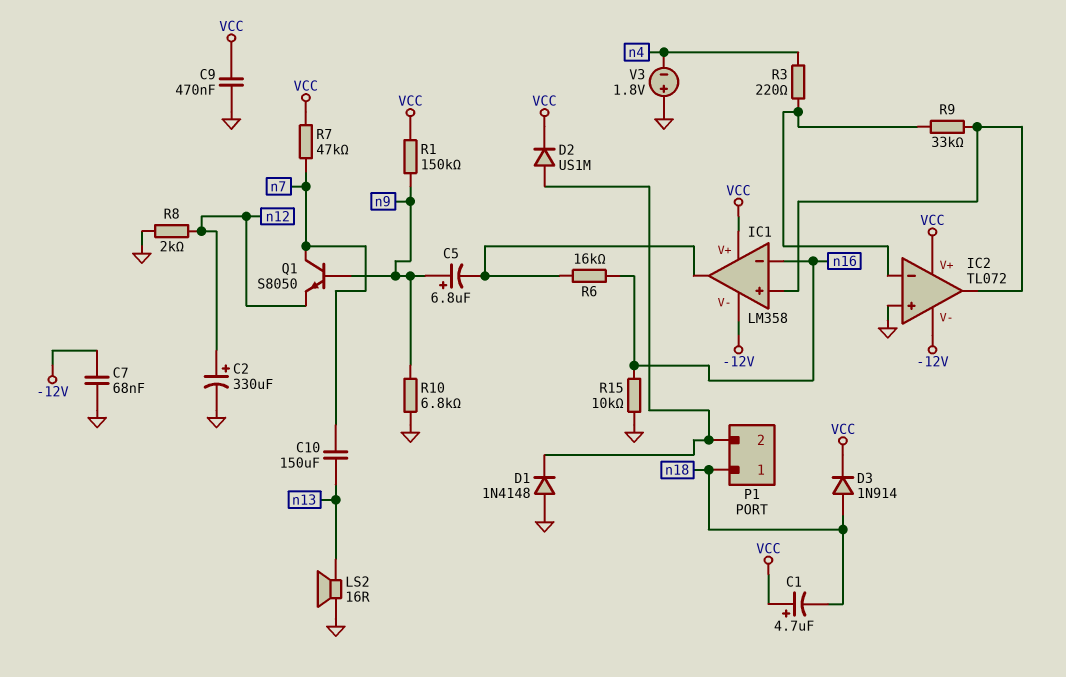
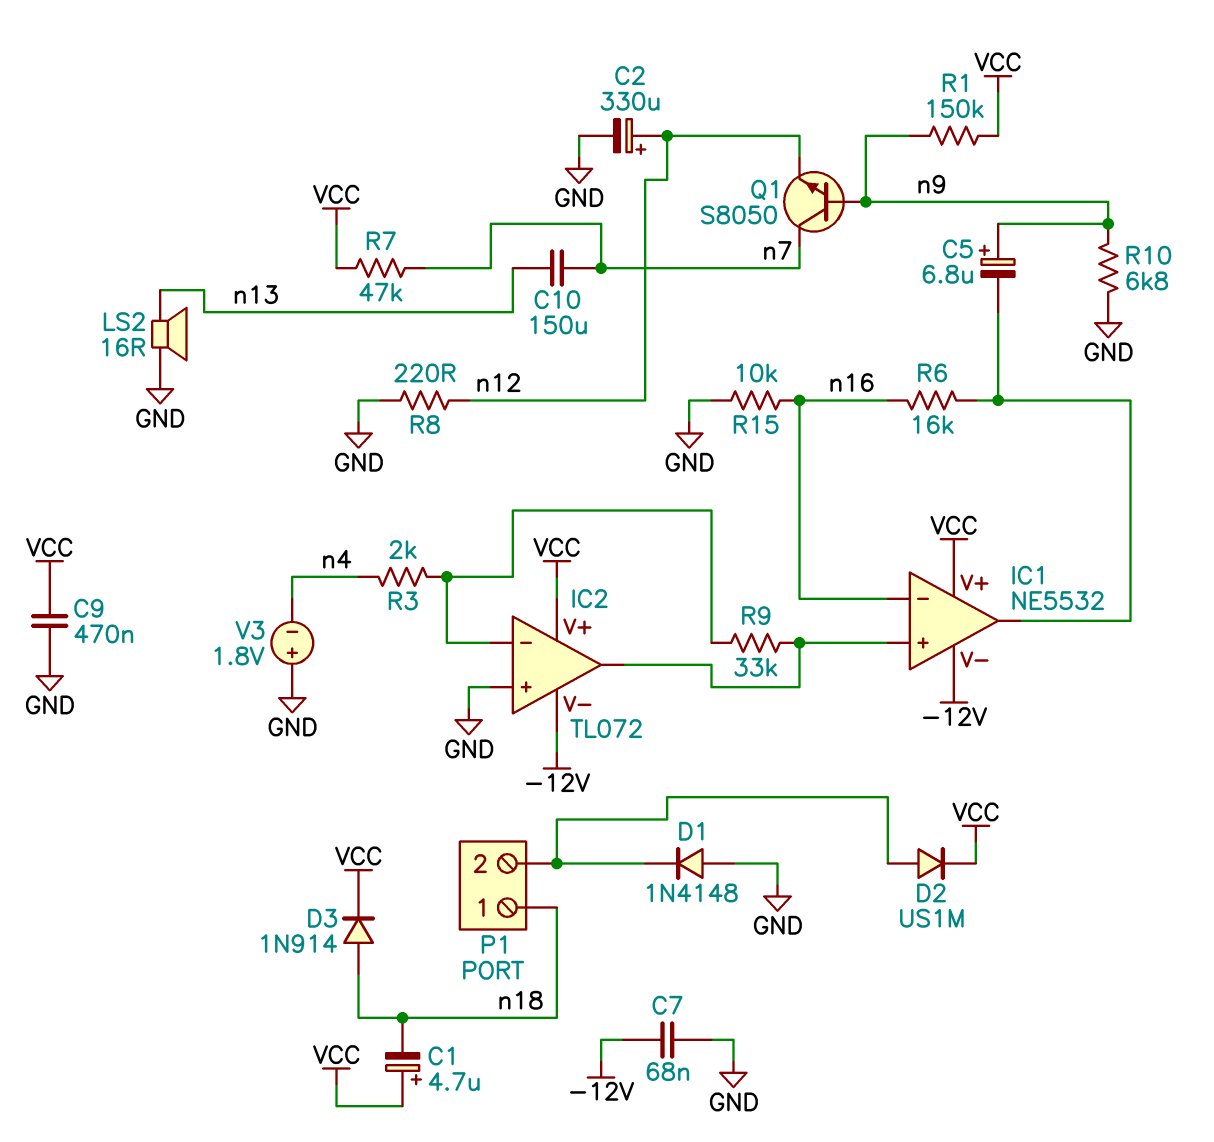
IC1: LM358 -> NE5532
R3: 220 (IC2/in-, n4) -> 2k (IC2/in-, n4)
R8: 2k (GND, n12) -> 220 (GND, n12)

